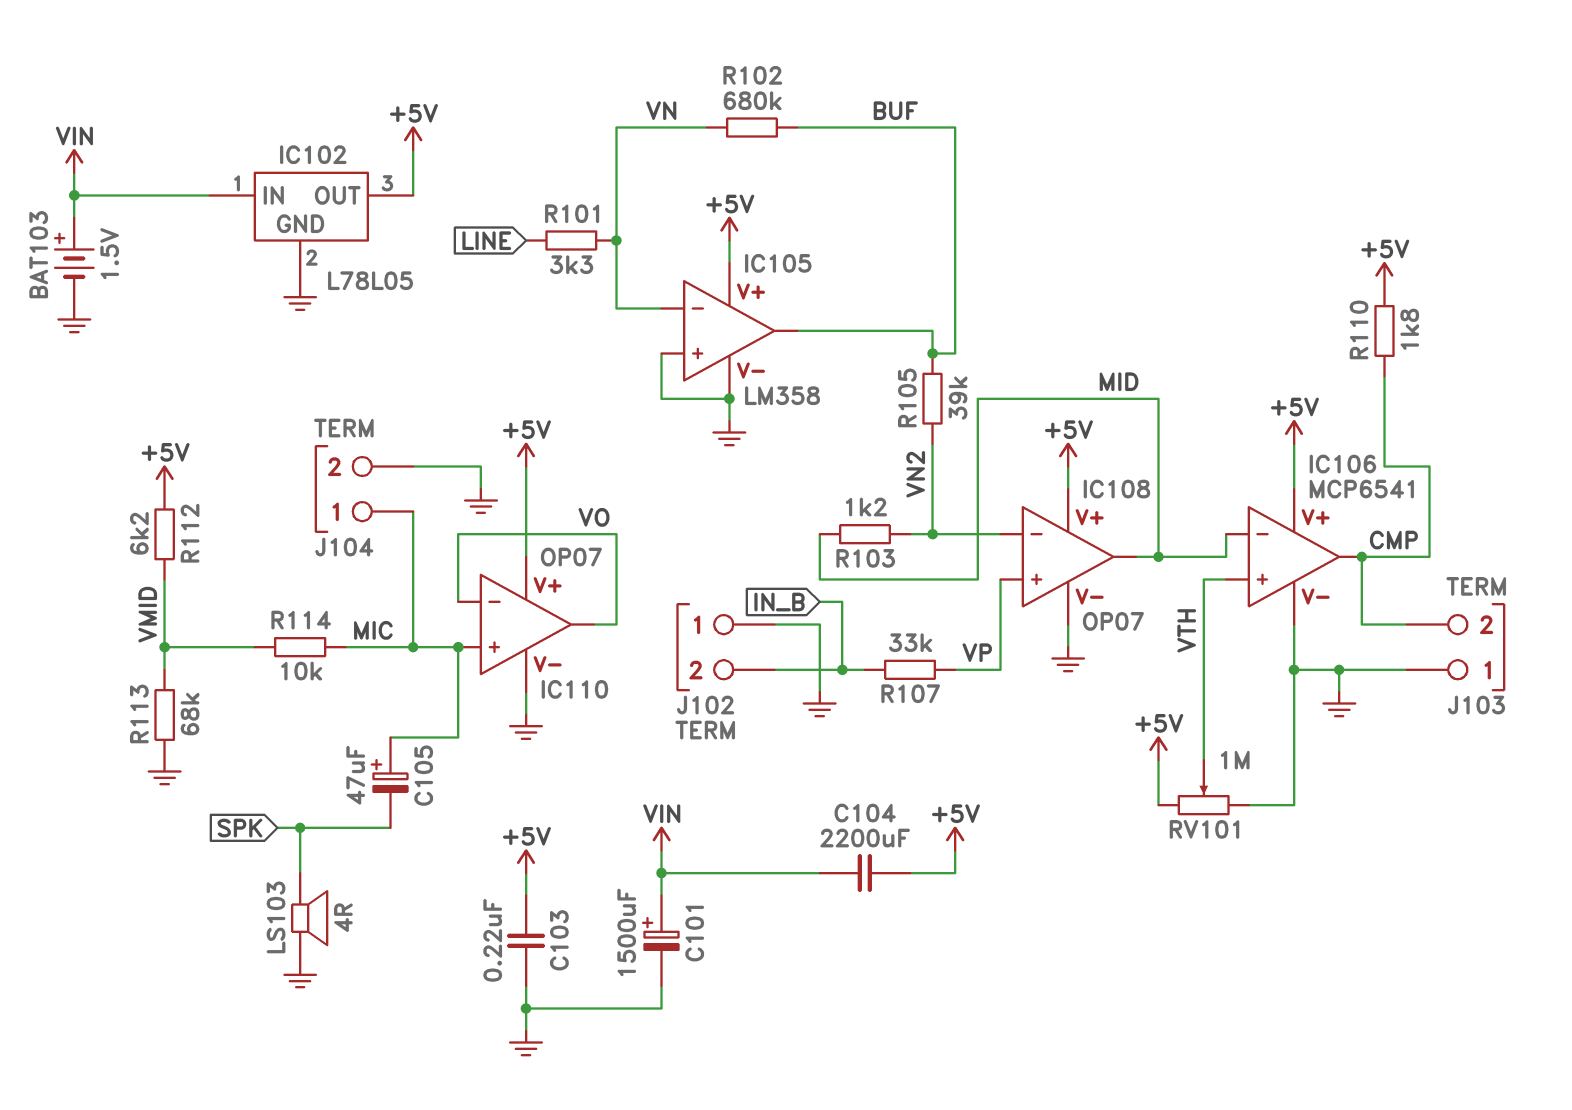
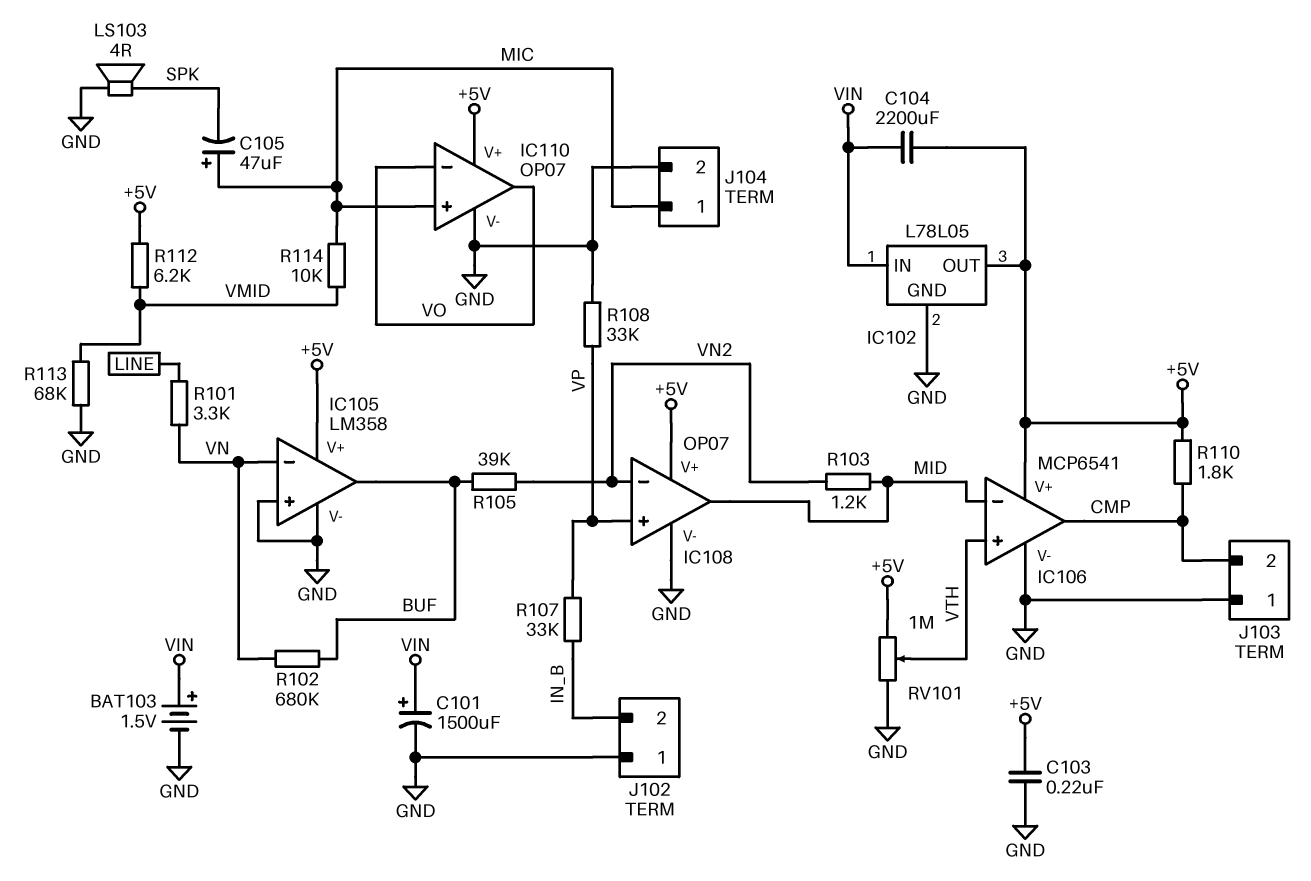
R108: none -> 33k (GND, VP)

